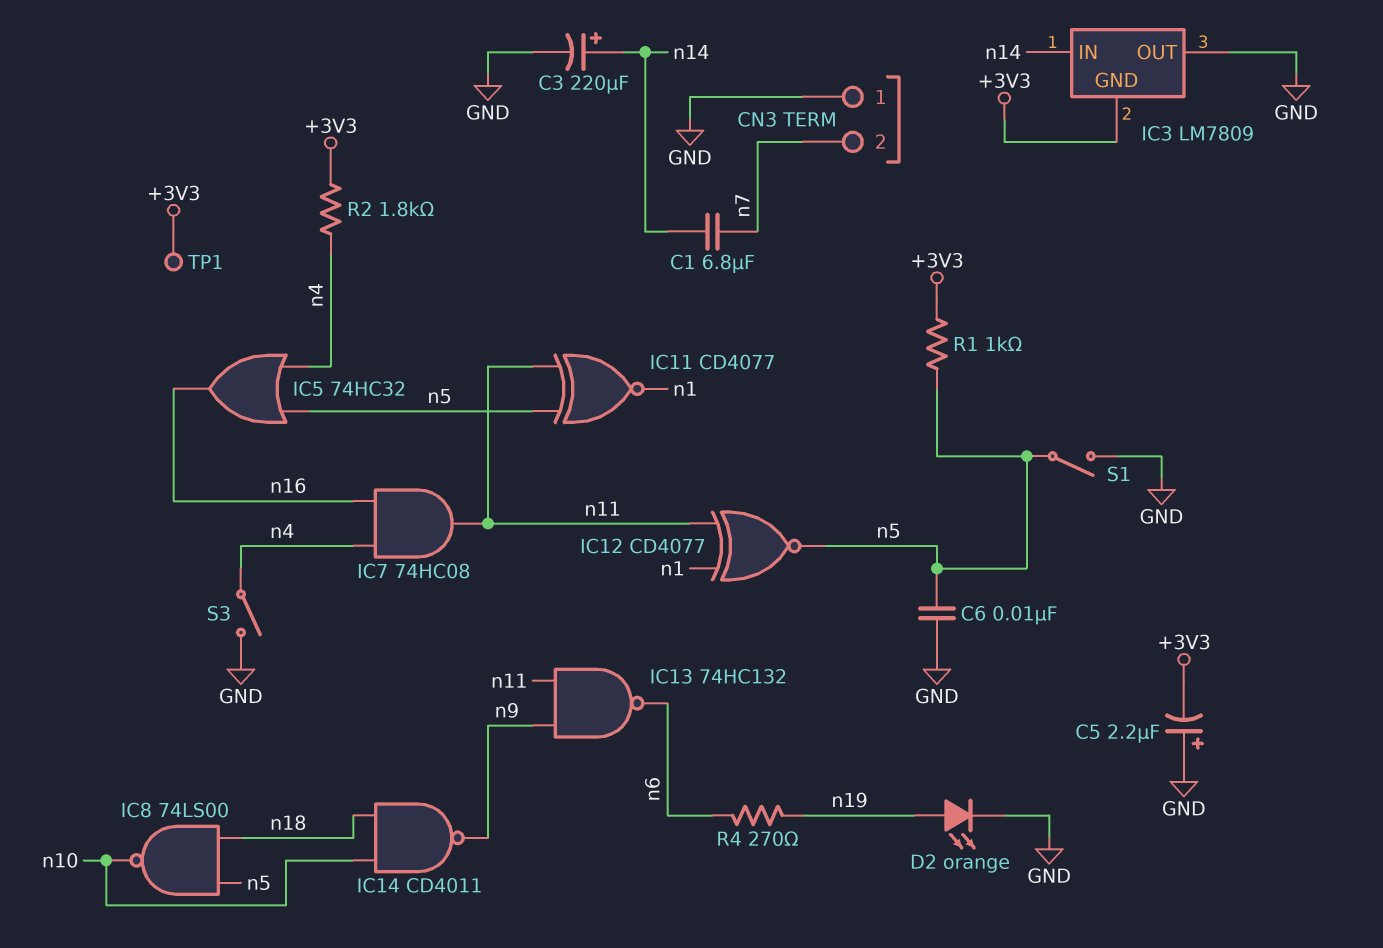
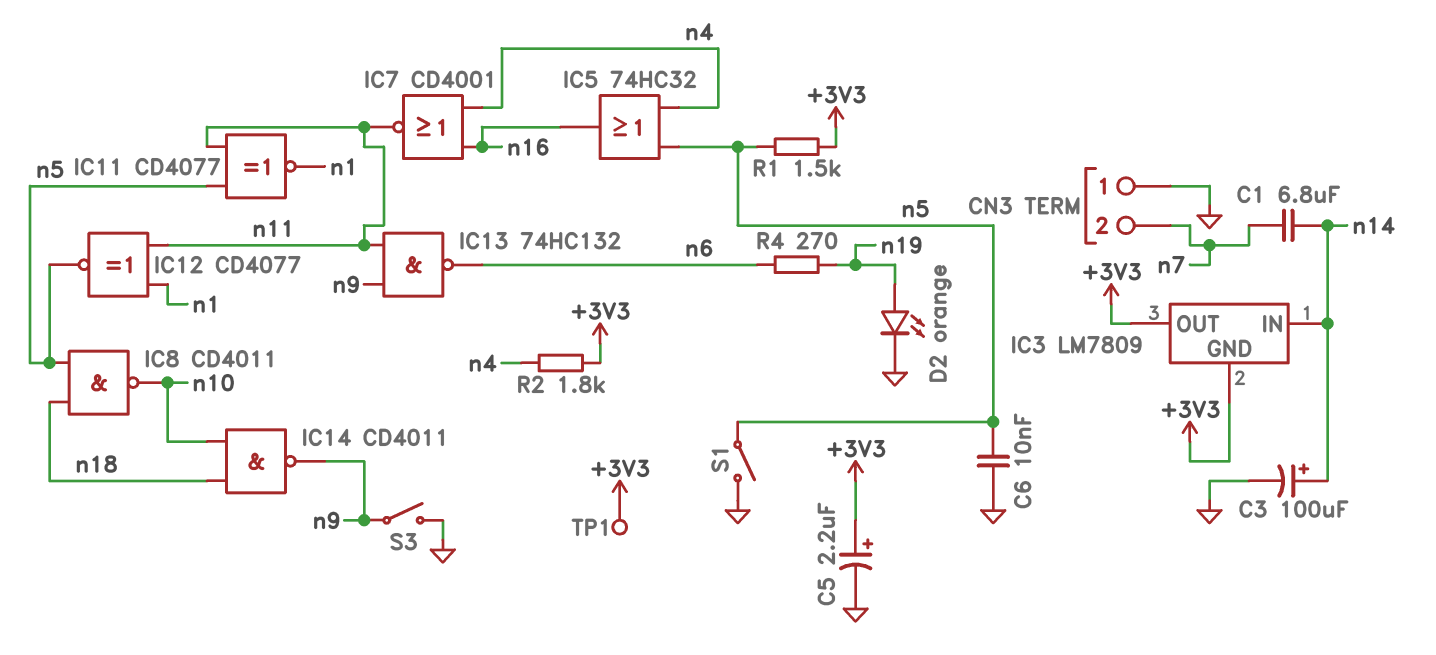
C3: 220uF (plus n14, minus GND) -> 100uF (plus n14, minus GND)
C5: 2.2uF (plus GND, minus +3V3) -> 2.2uF (plus +3V3, minus GND)
IC3 pin OUT: GND -> +3V3
IC7: AND 74HC08 (in n4, in n16, out n11) -> NOR CD4001 (in n4, in n16, out n11)
IC8: NAND 74LS00 (in n5, in n18, out n10) -> NAND CD4011 (in n5, in n18, out n10)
R1: 1k (+3V3, n5) -> 1.5k (+3V3, n5)
S3: switch (GND, n4) -> switch (GND, n9)

